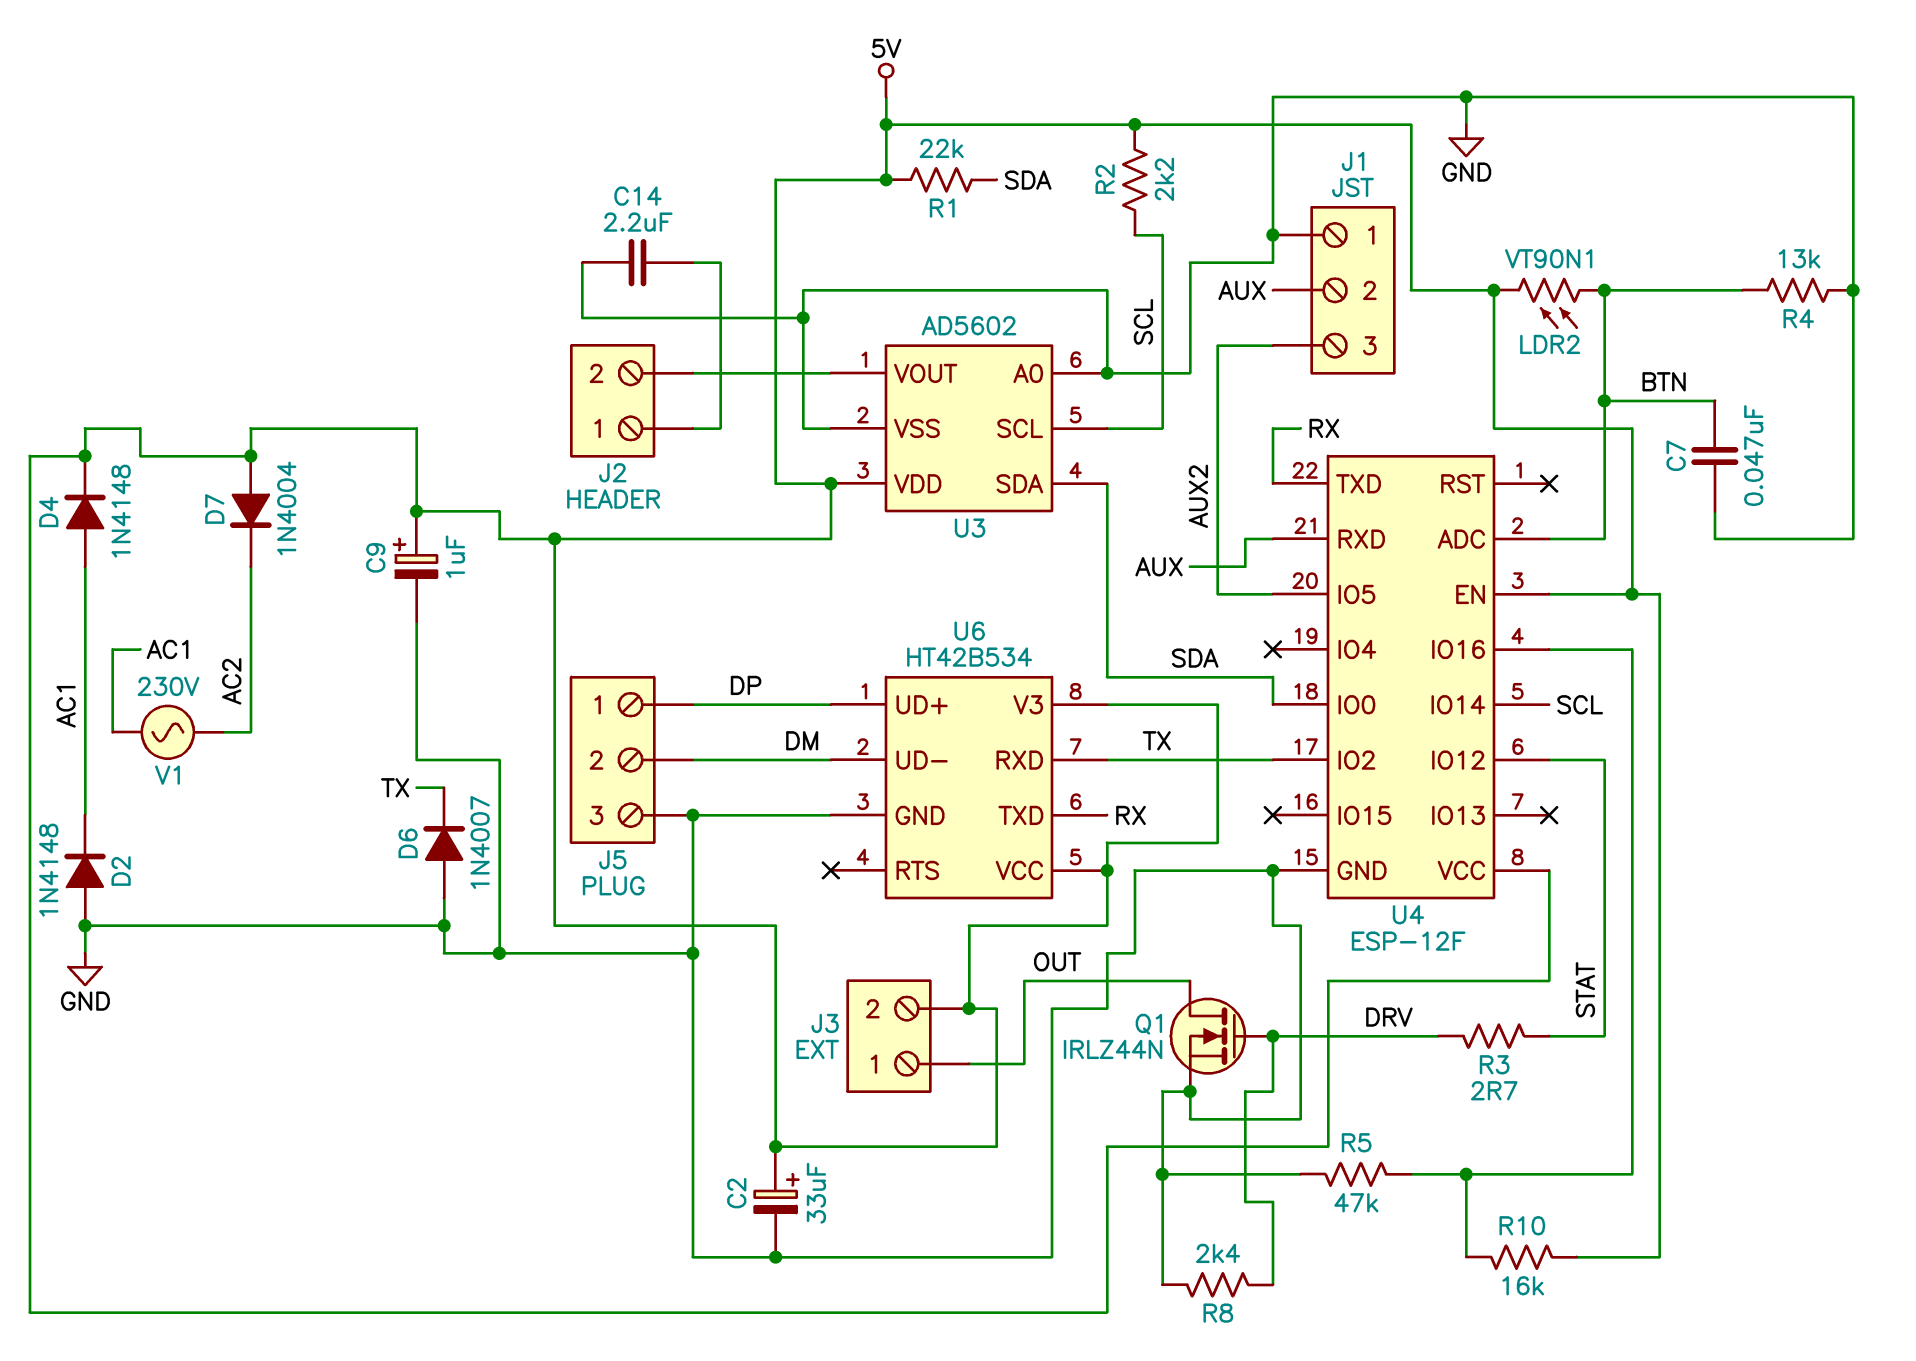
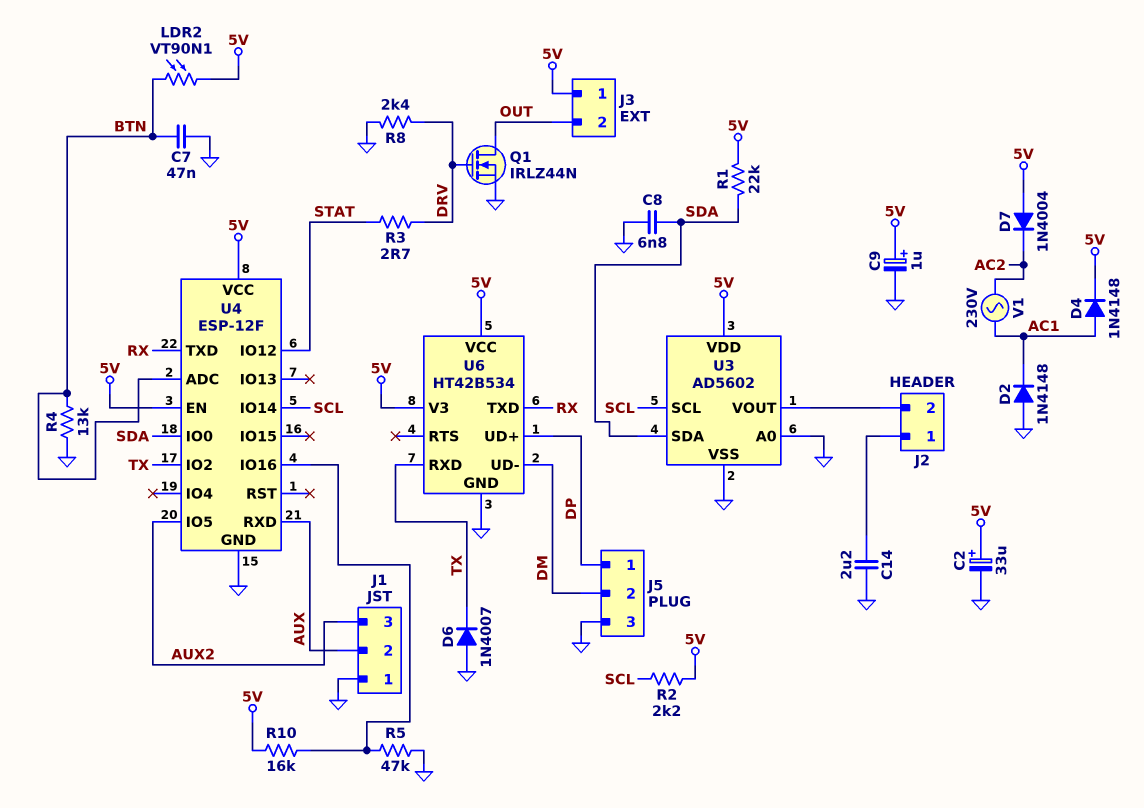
C8: none -> 6.8nF (GND, SDA)
J3 pin 1: OUT -> 5V
J3 pin 2: 5V -> OUT

